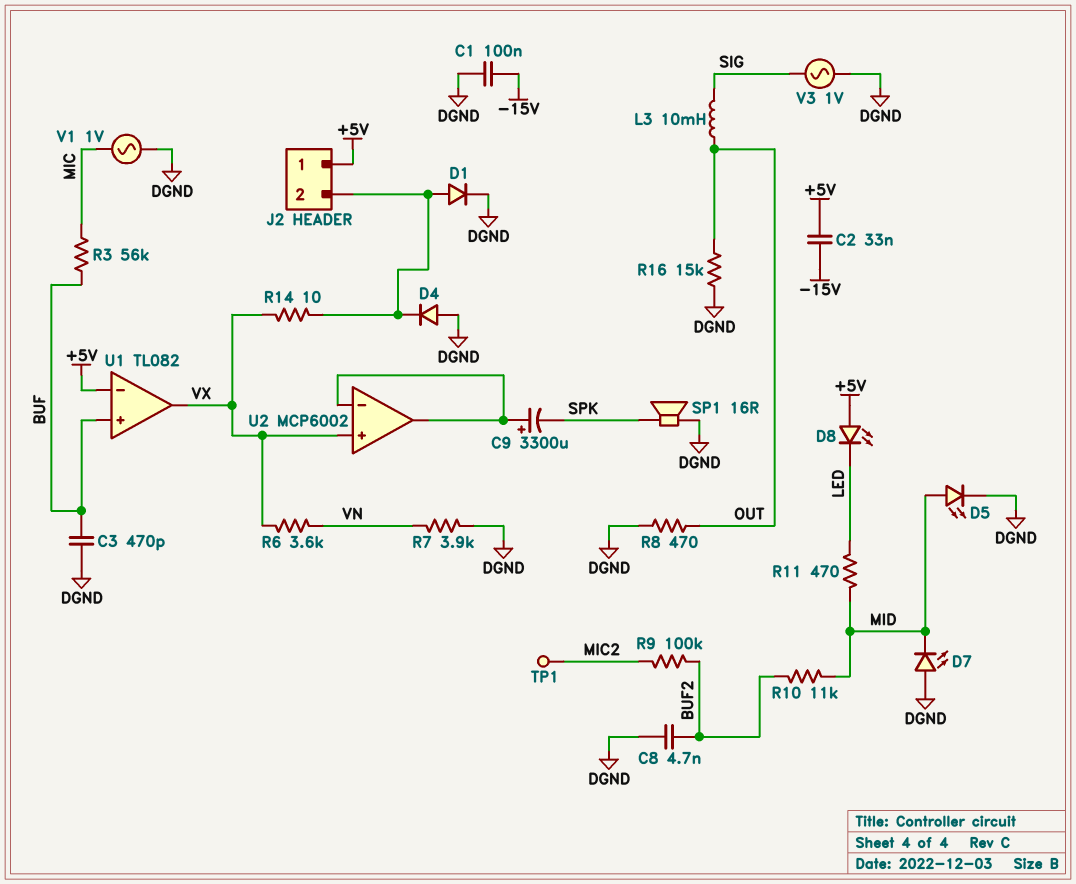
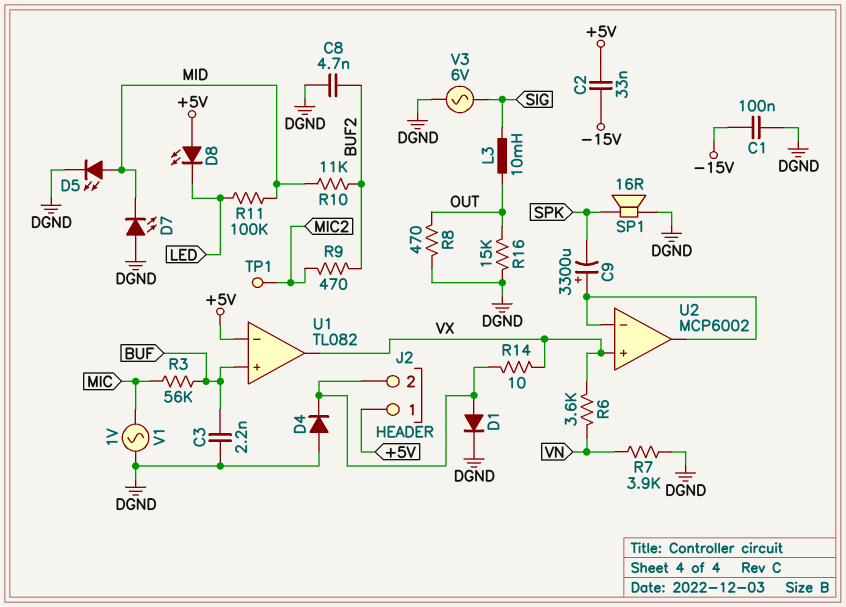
C3: 470pF (BUF, DGND) -> 2.2nF (BUF, DGND)
R9: 100k (BUF2, MIC2) -> 470 (BUF2, MIC2)
R11: 470 (LED, MID) -> 100k (LED, MID)
V3: AC 1V (DGND, SIG) -> AC 6V (DGND, SIG)

